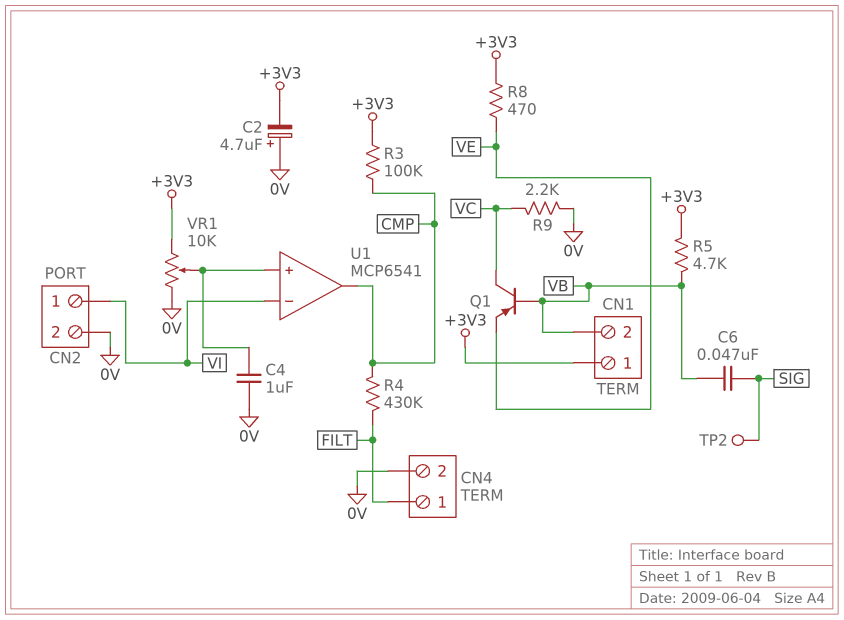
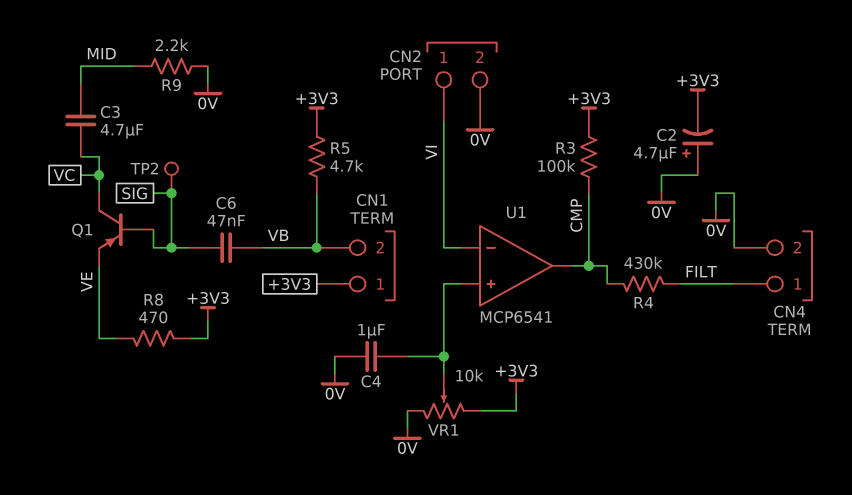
C3: none -> 4.7uF (MID, VC)
Q1: PNP (B VB, C VC, E VE) -> PNP (B SIG, C VC, E VE)
R9: 2.2k (0V, VC) -> 2.2k (0V, MID)

